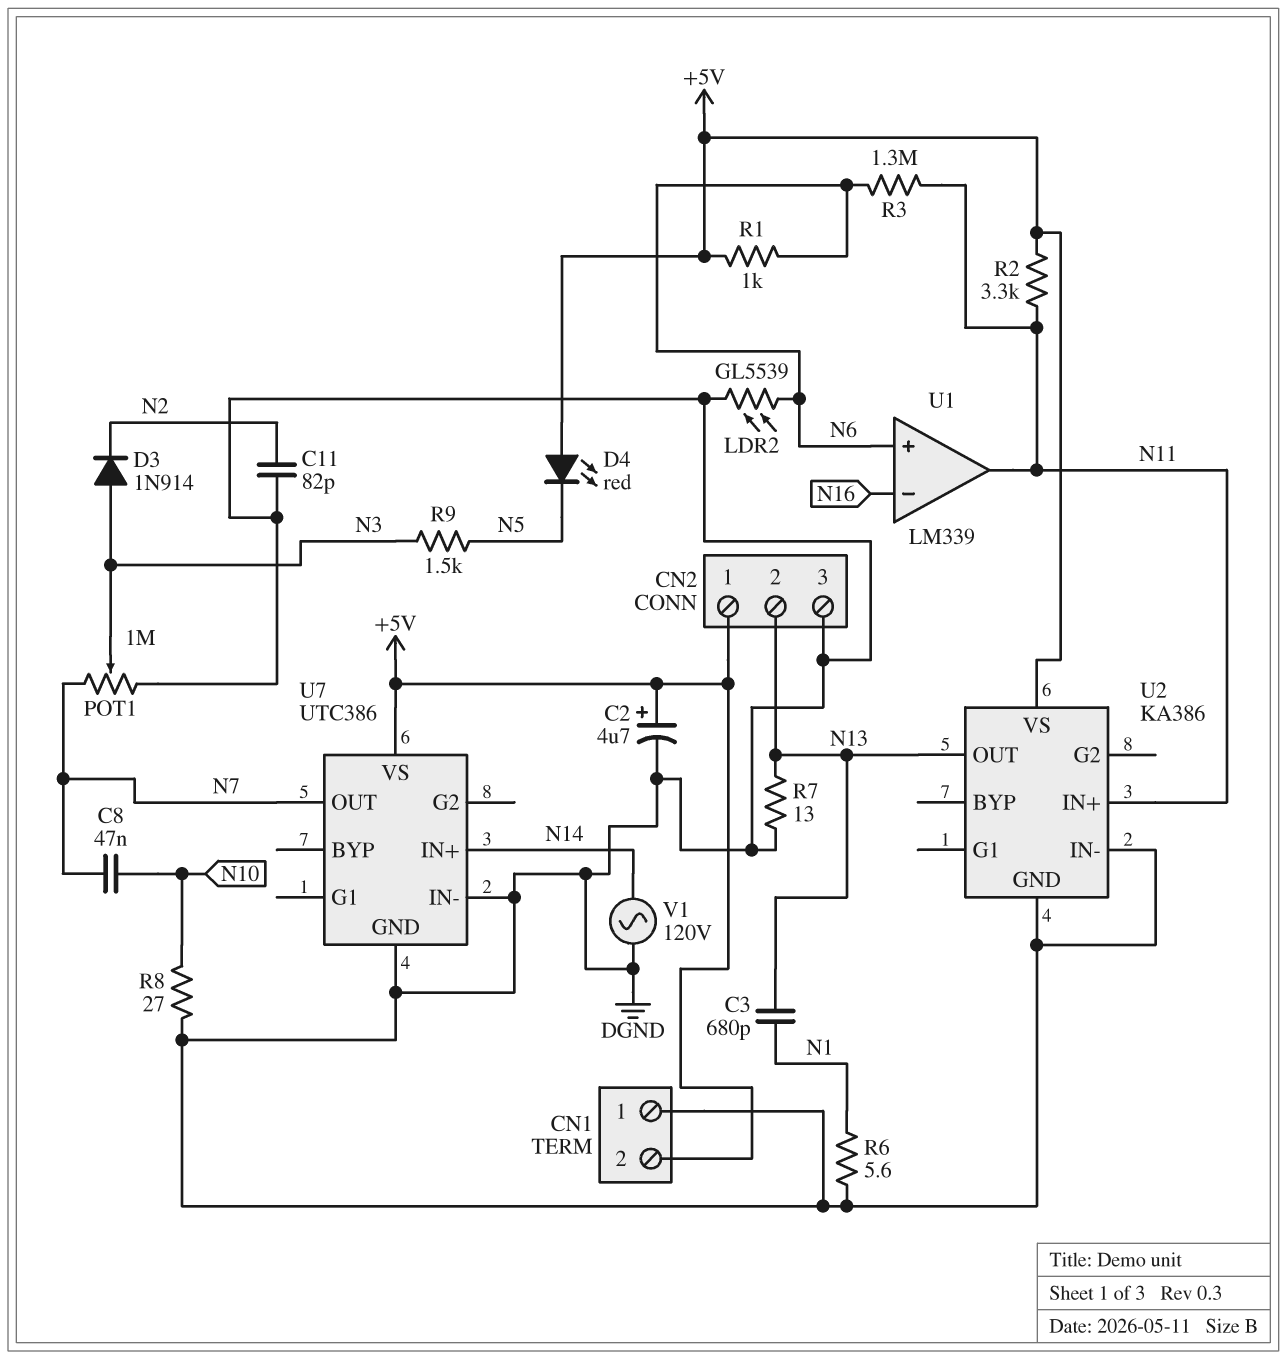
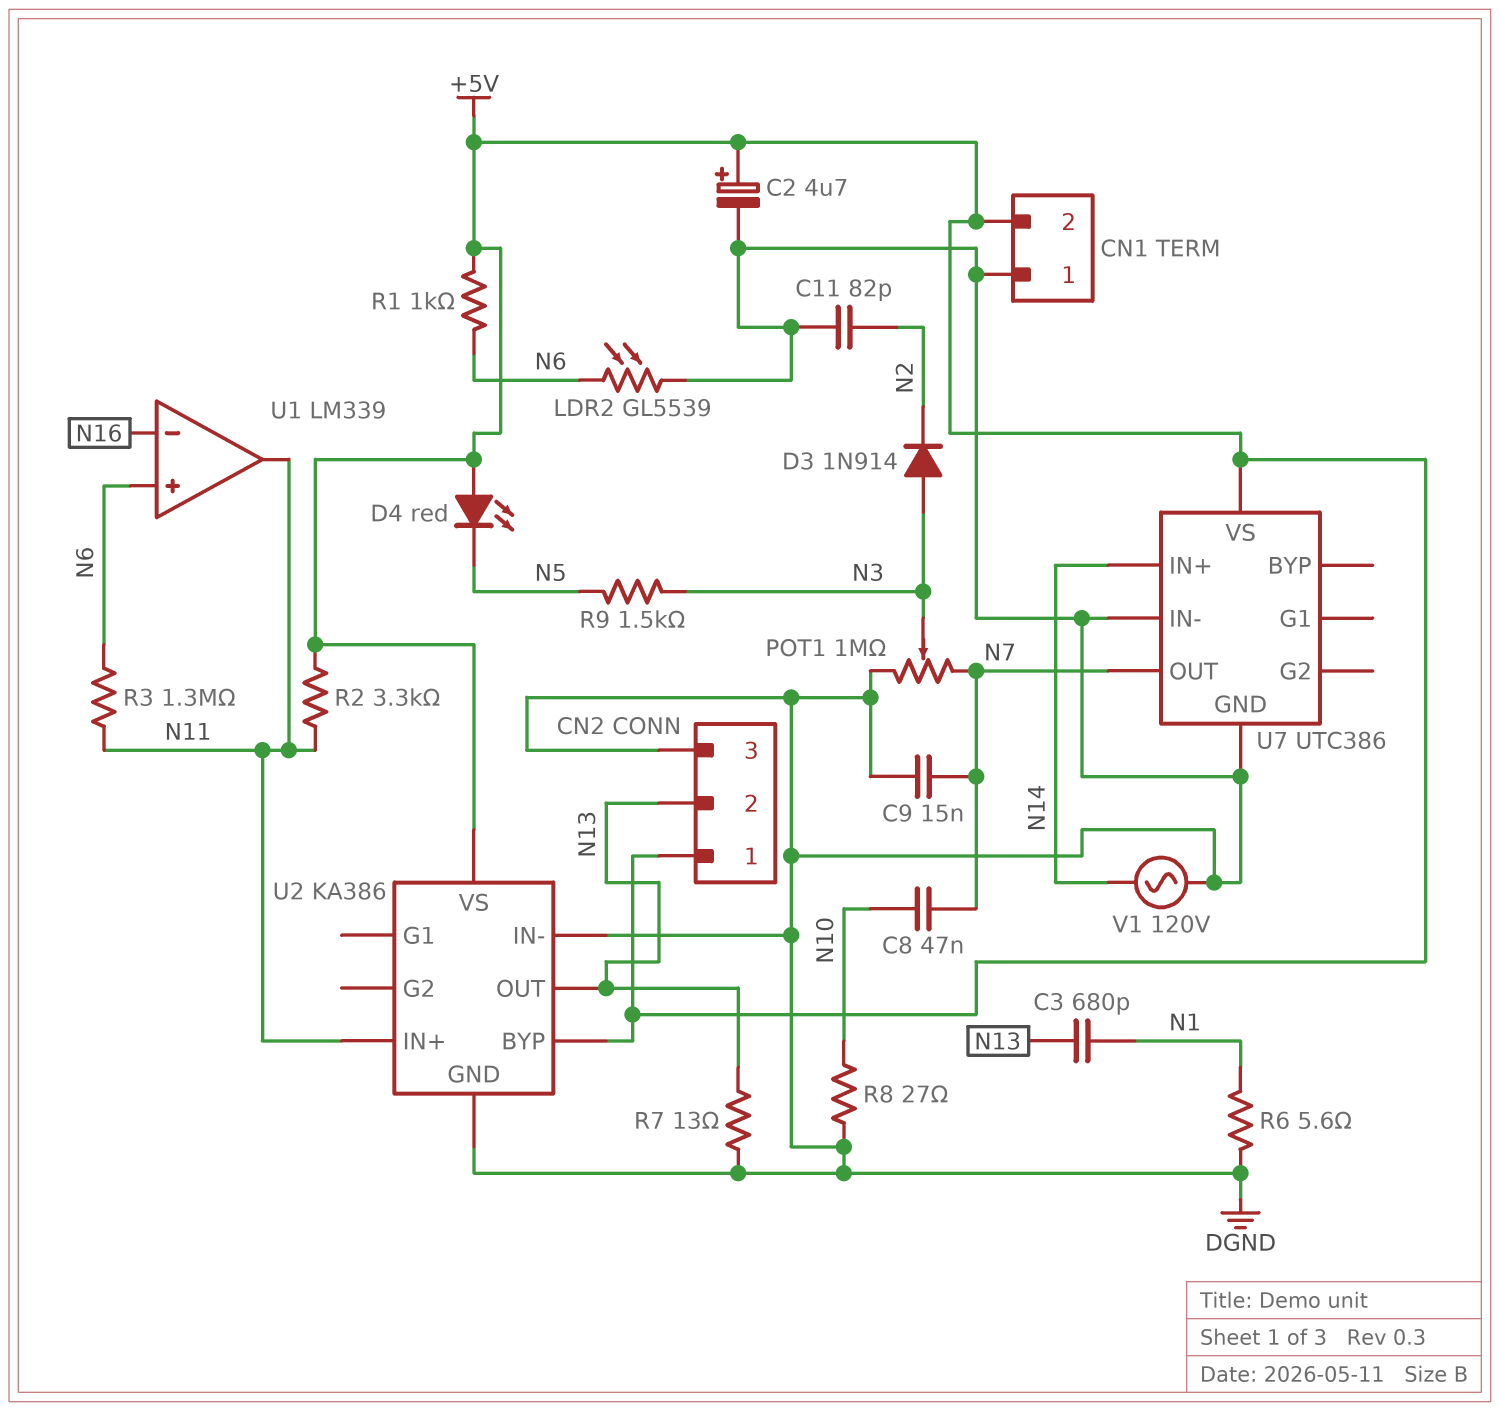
C9: none -> 15nF (DGND, N7)
U2 pin BYP: none -> +5V

